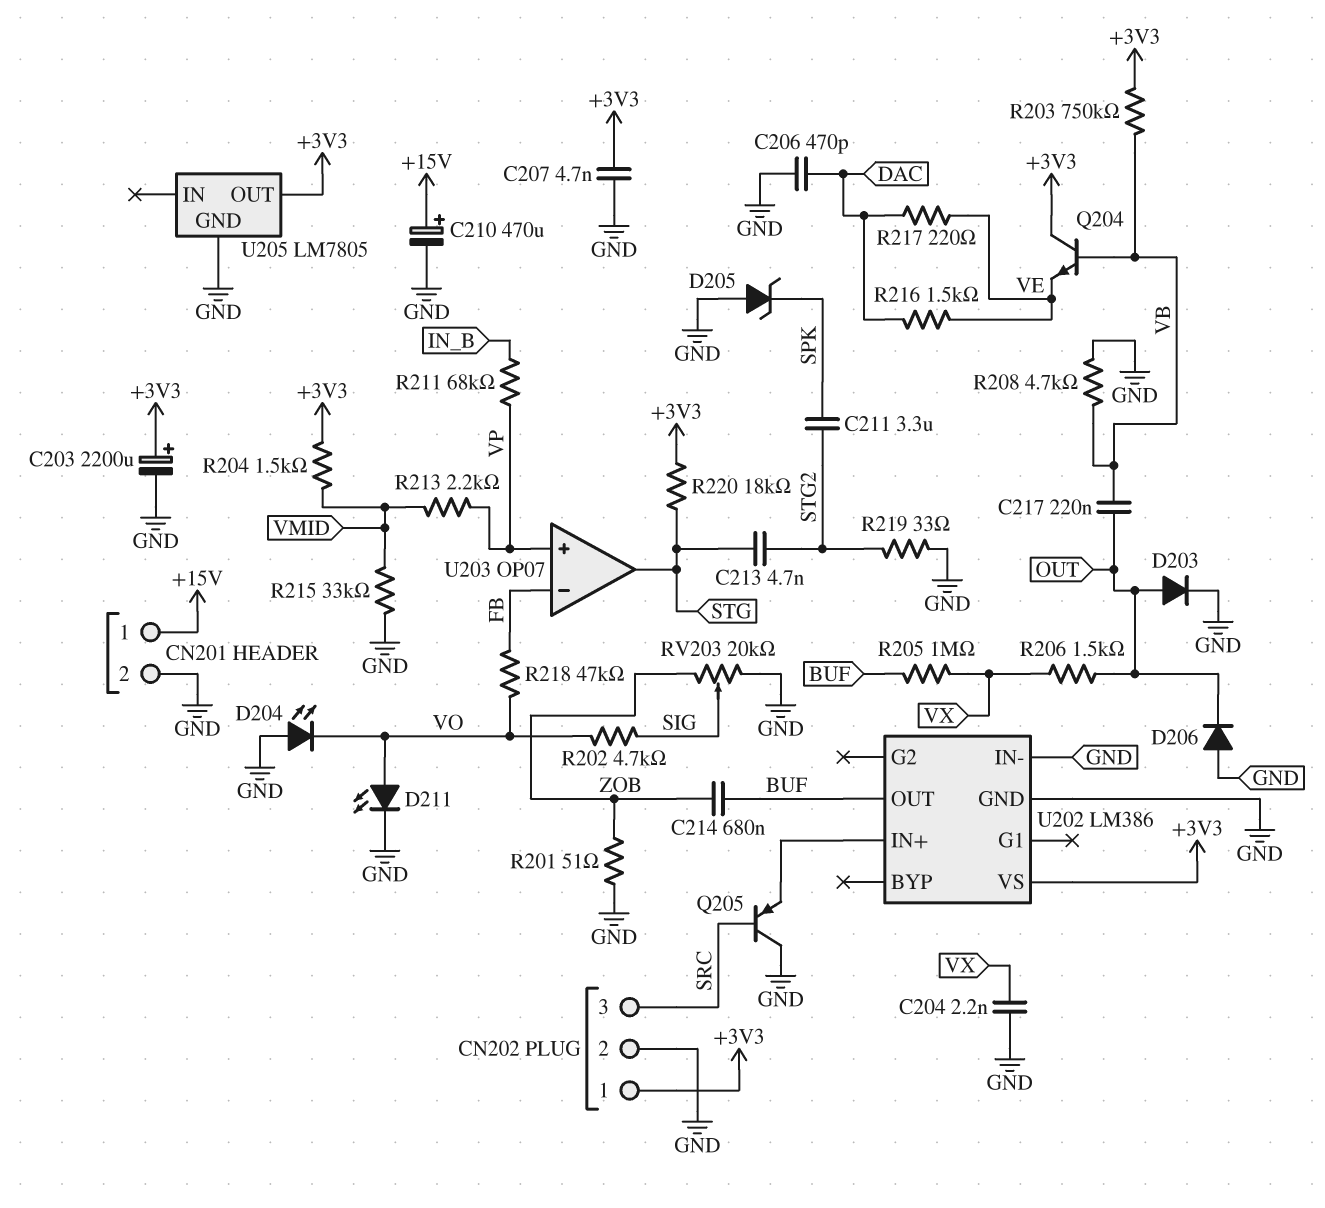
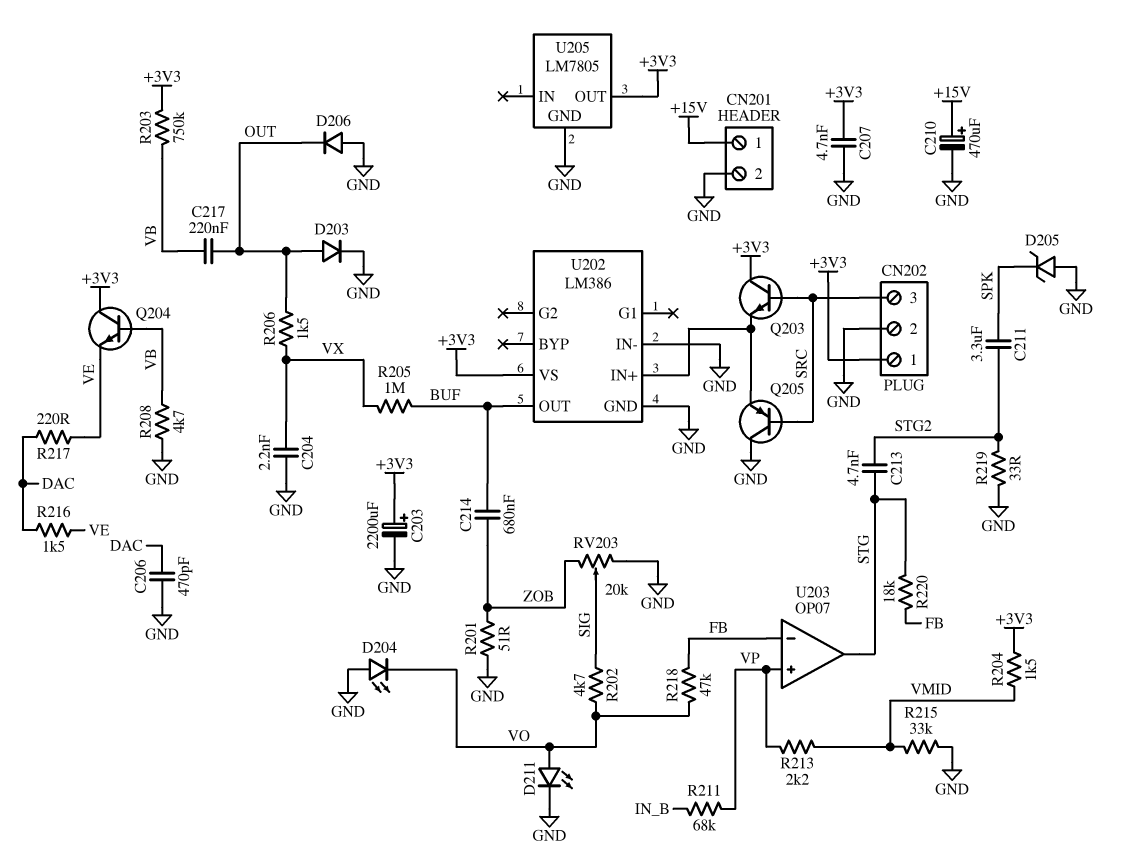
Q203: none -> NPN (B SRC, C +3V3, E U202/IN+)
R220: 18k (+3V3, STG) -> 18k (FB, STG)

